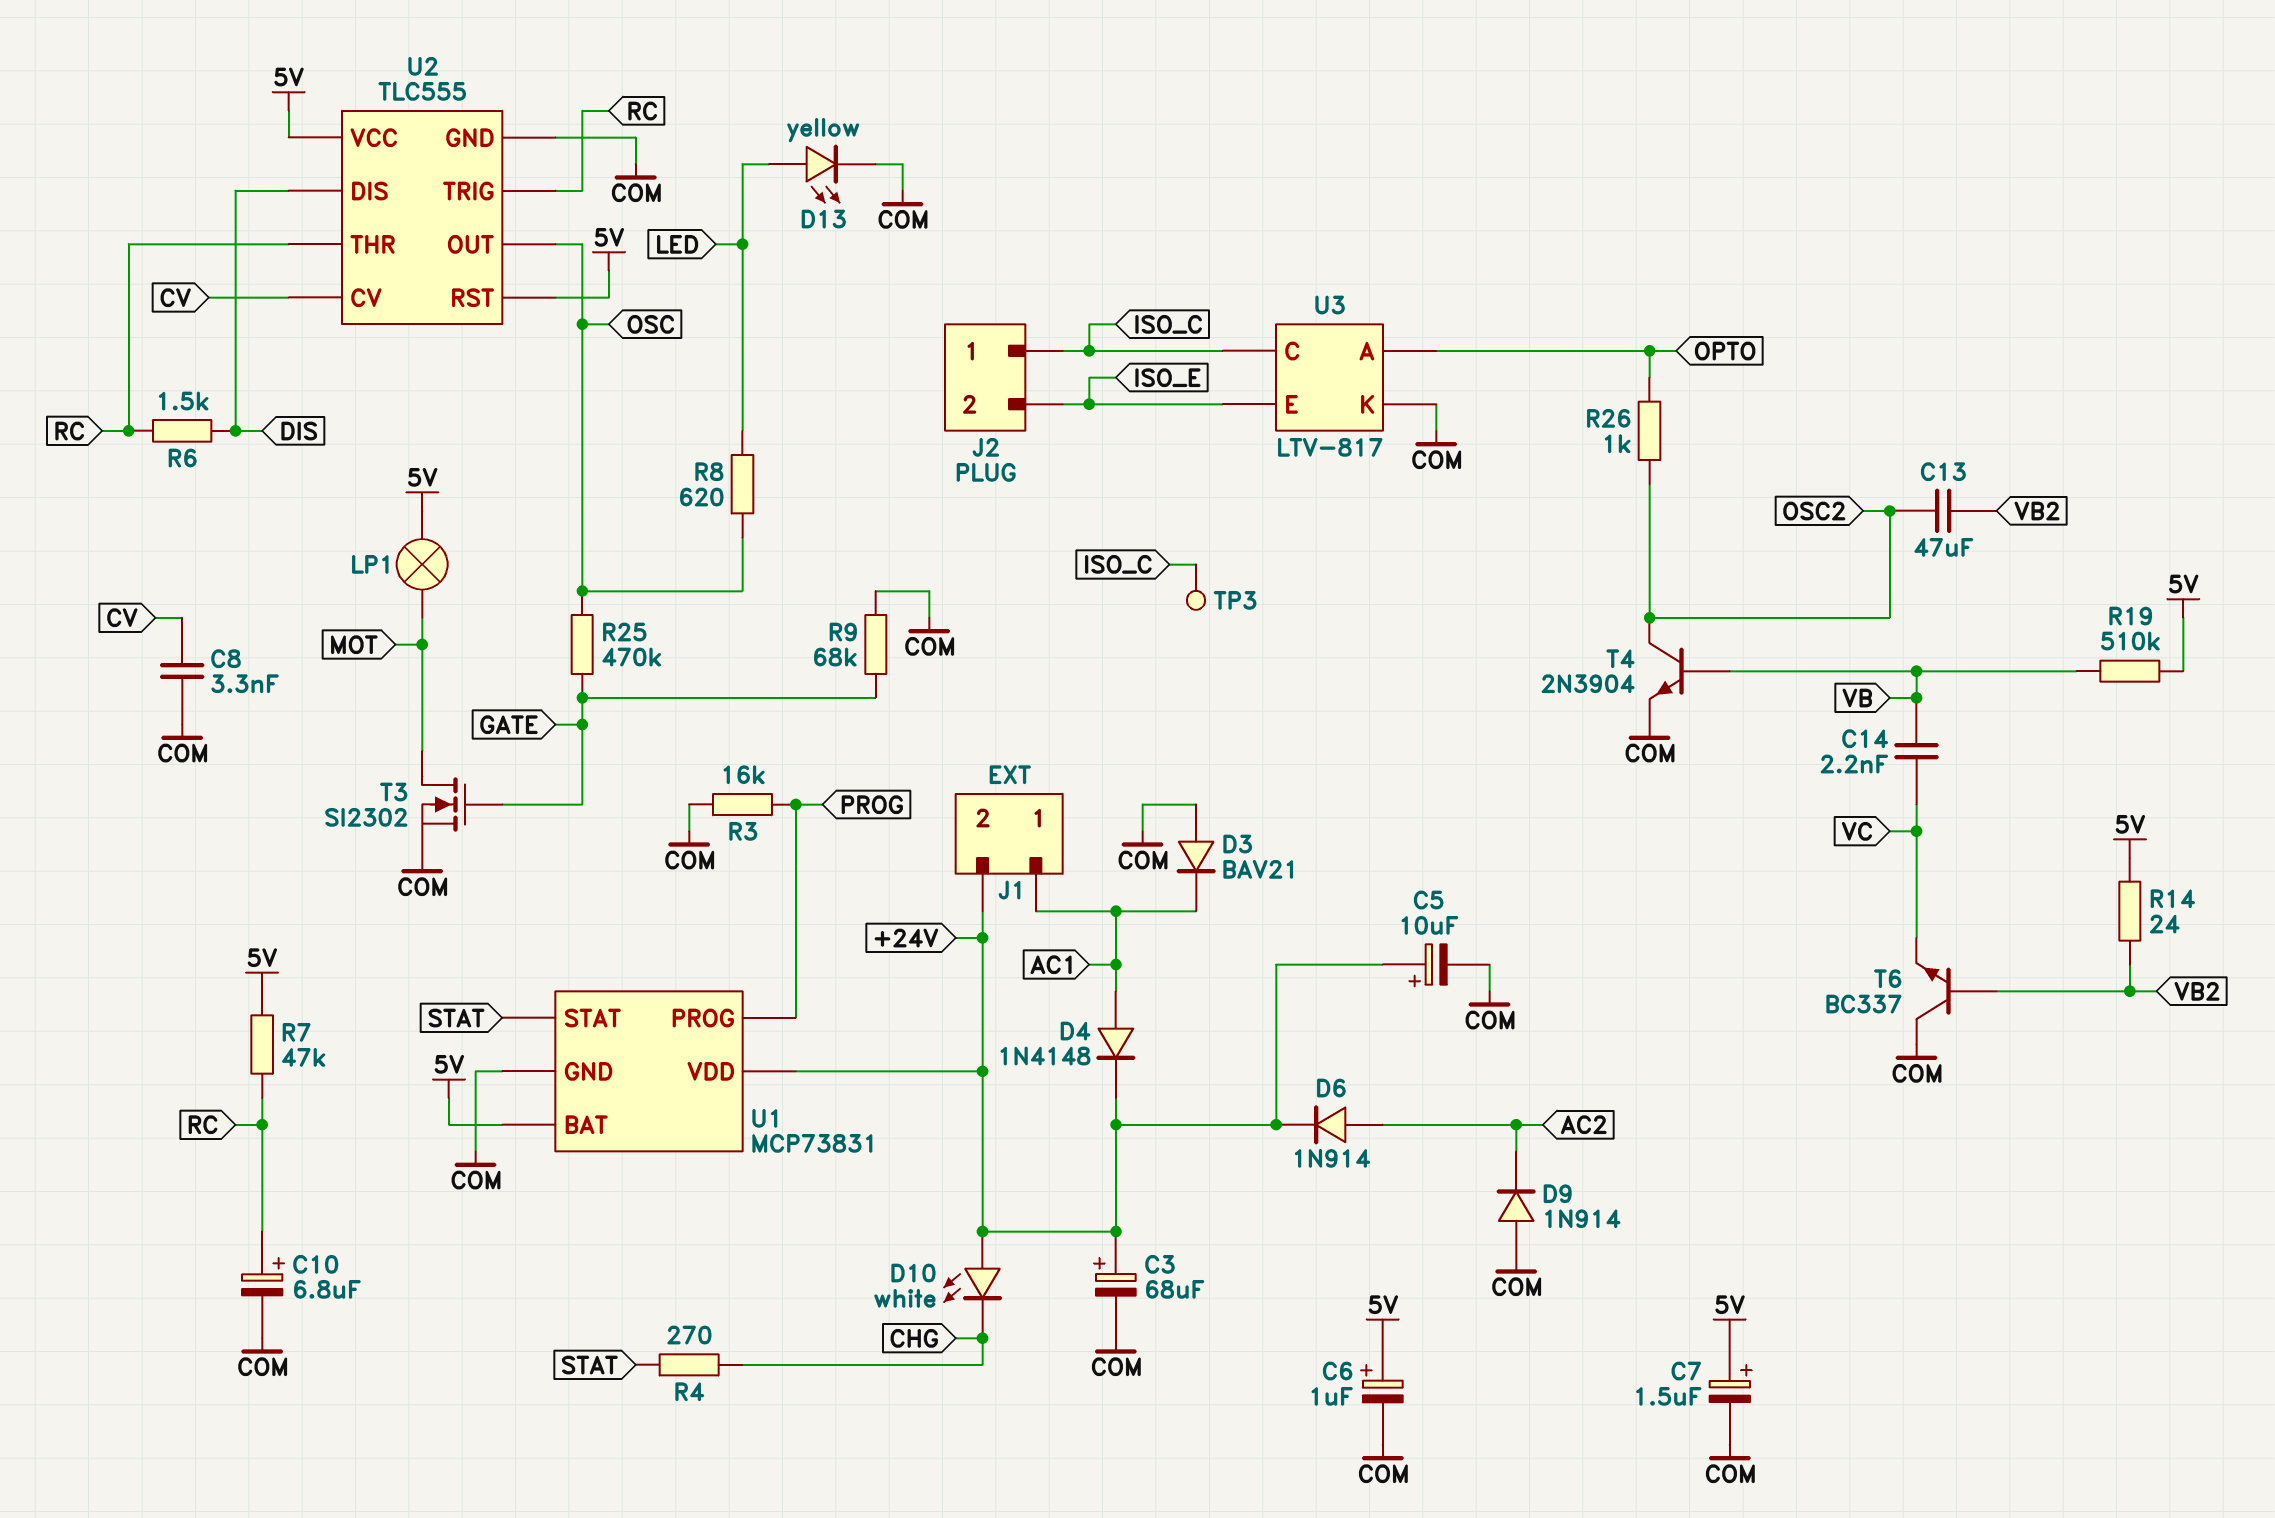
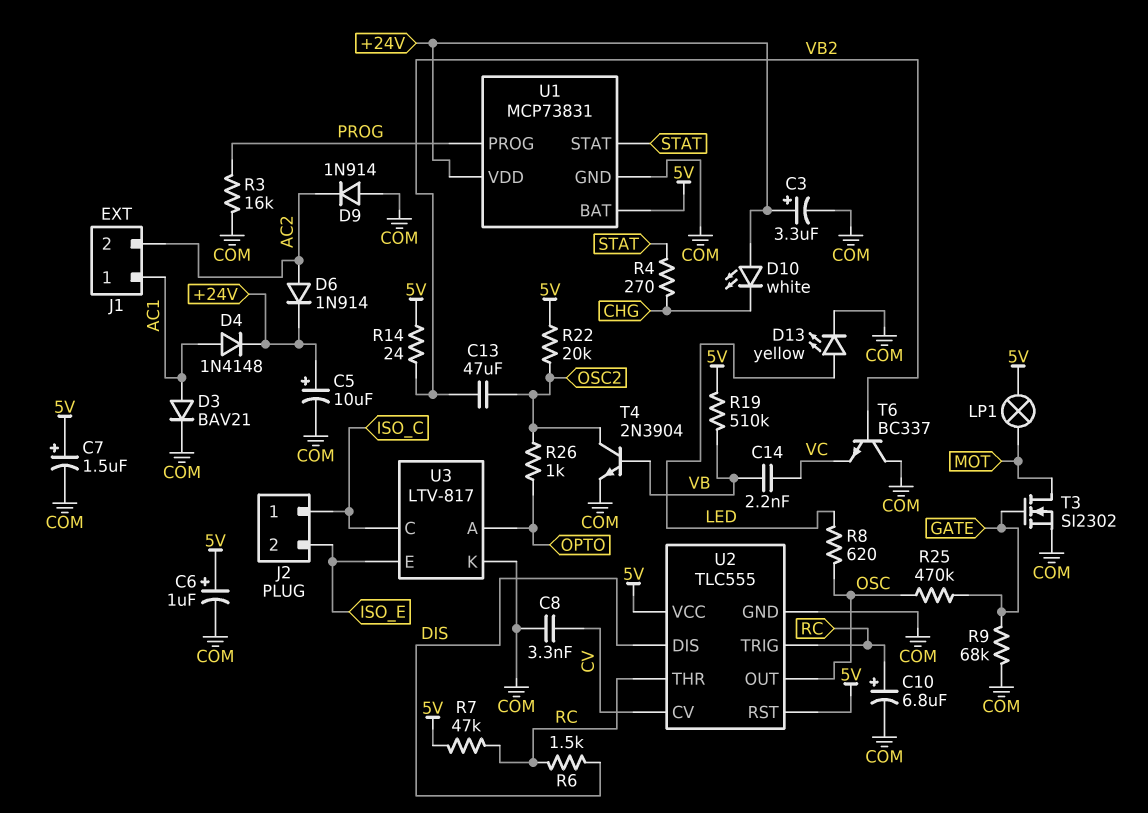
C3: 68uF (plus +24V, minus COM) -> 3.3uF (plus +24V, minus COM)
D3: diode BAV21 (A COM, K AC1) -> diode BAV21 (A AC1, K COM)
J1 pin 2: +24V -> AC2
R22: none -> 20k (5V, OSC2)
TP3: test point (ISO_C) -> none

